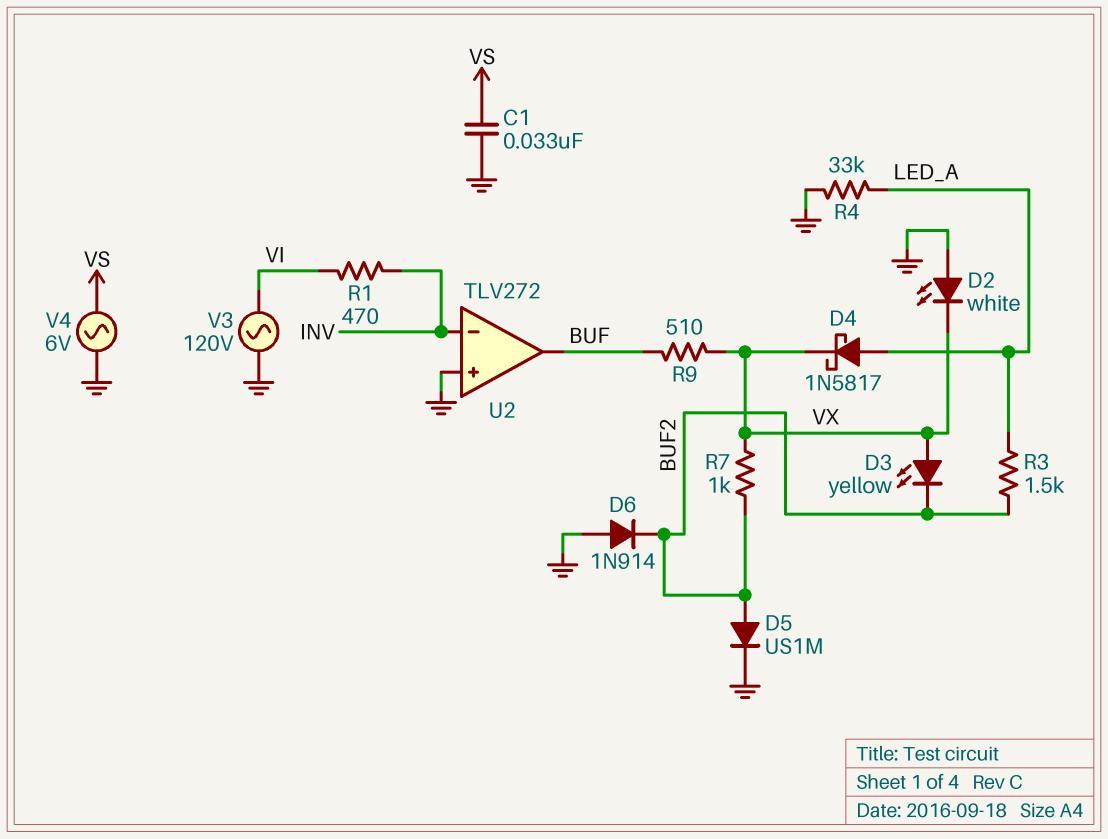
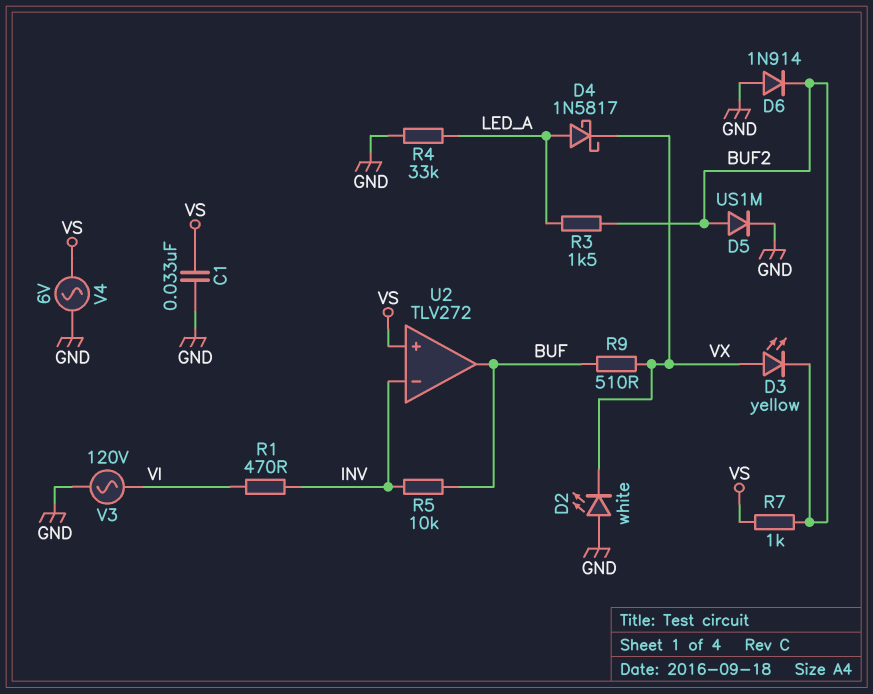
R5: none -> 10k (BUF, INV)
R7: 1k (BUF2, VX) -> 1k (BUF2, VS)
U2 pin in+: GND -> VS

